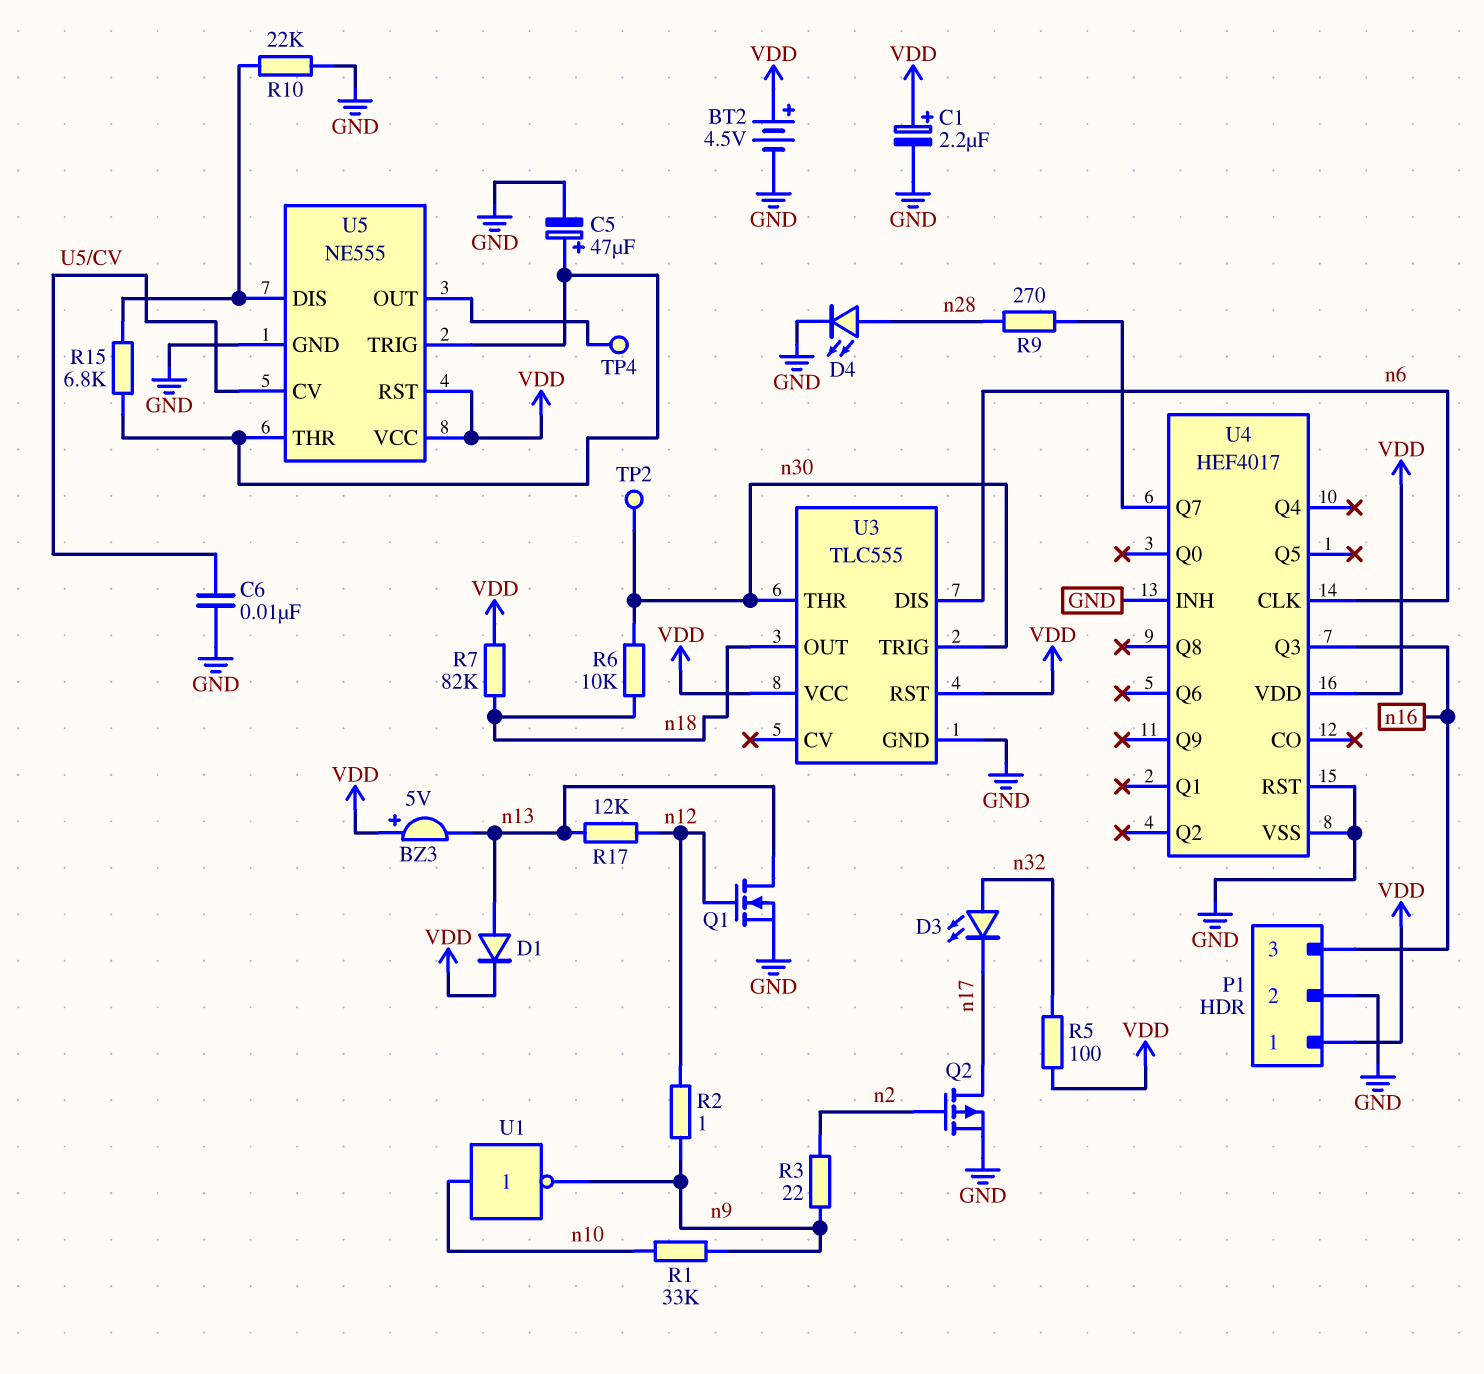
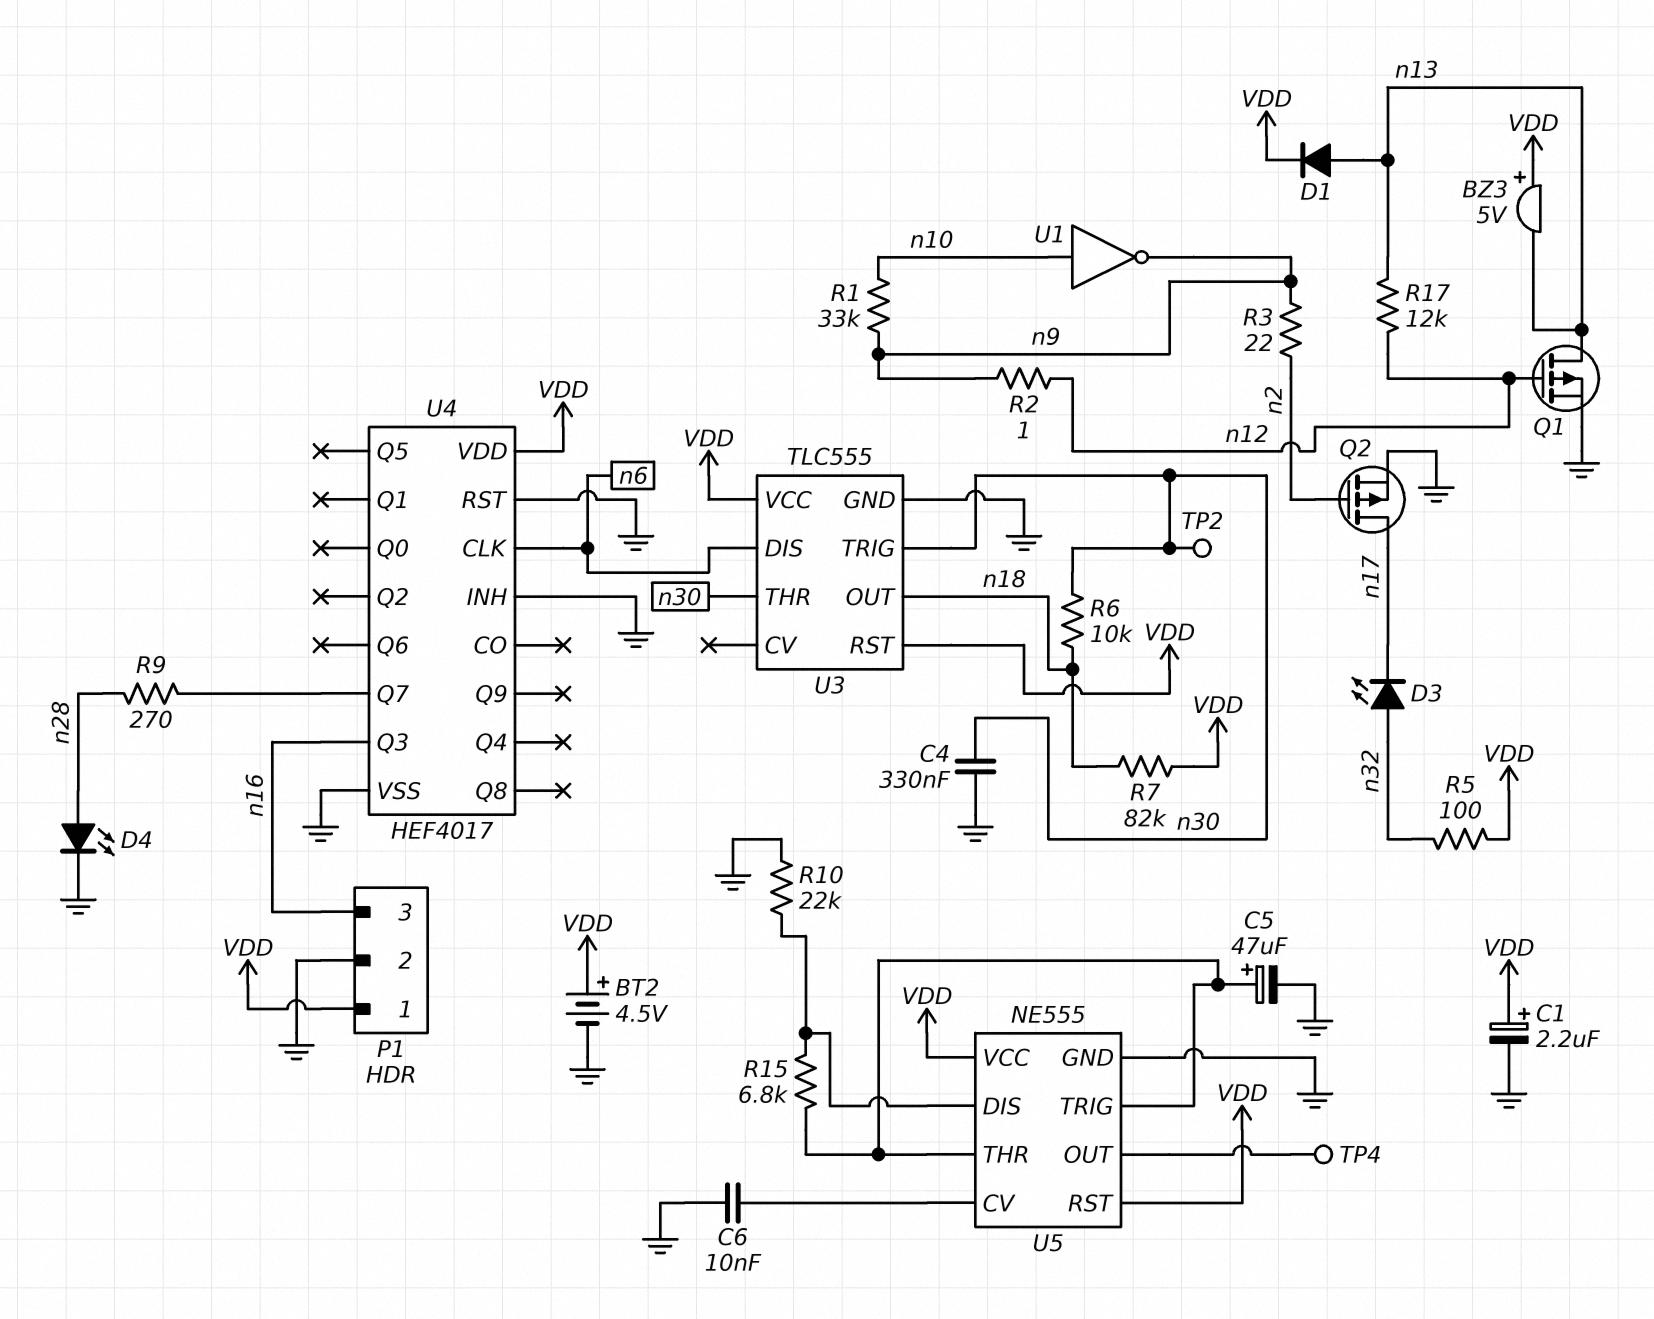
C4: none -> 330nF (GND, n30)
Q1: NMOS (G n12, D n13, S GND) -> PMOS (G n12, D n13, S GND)

